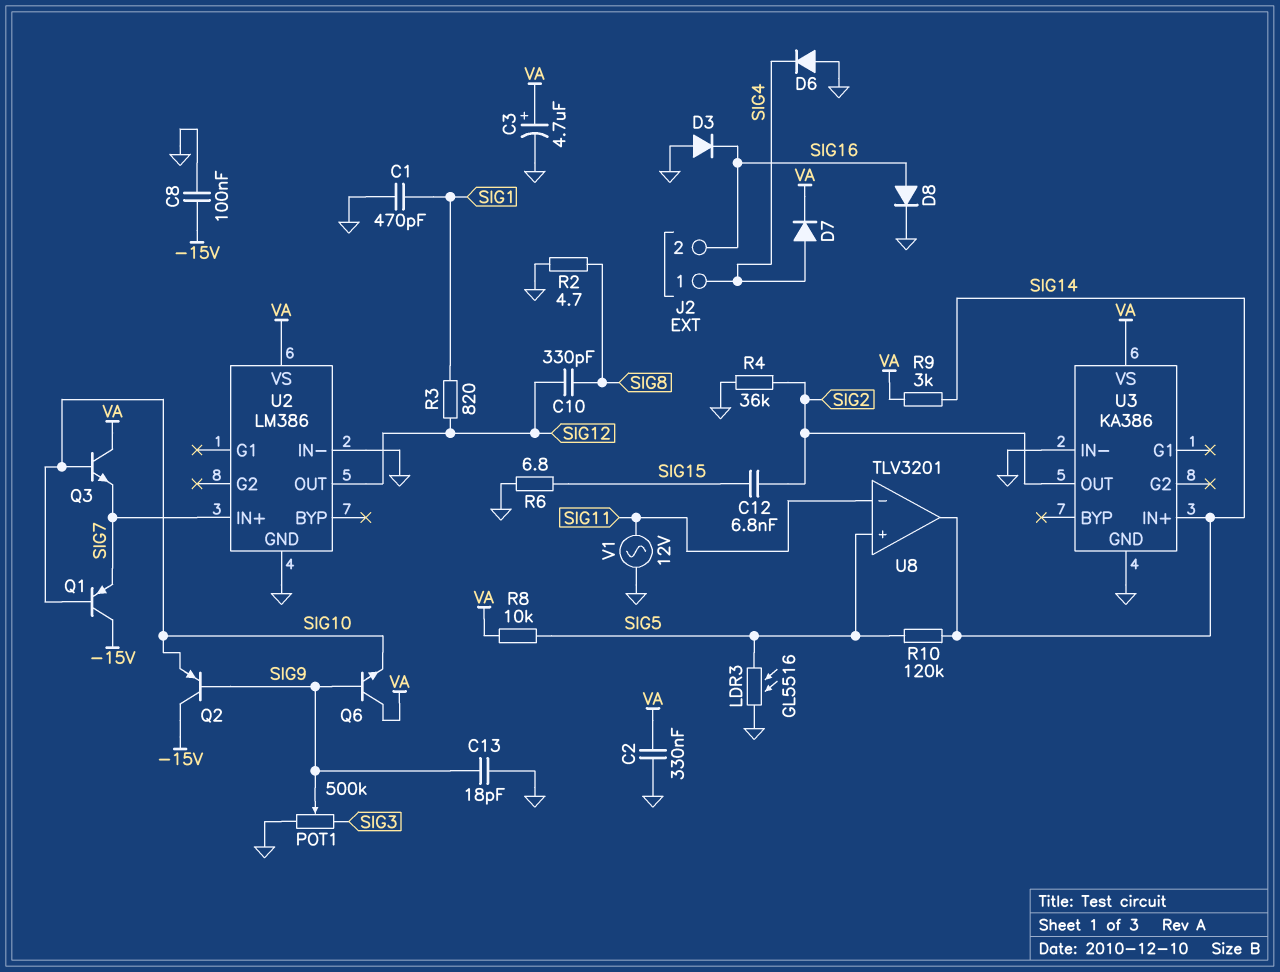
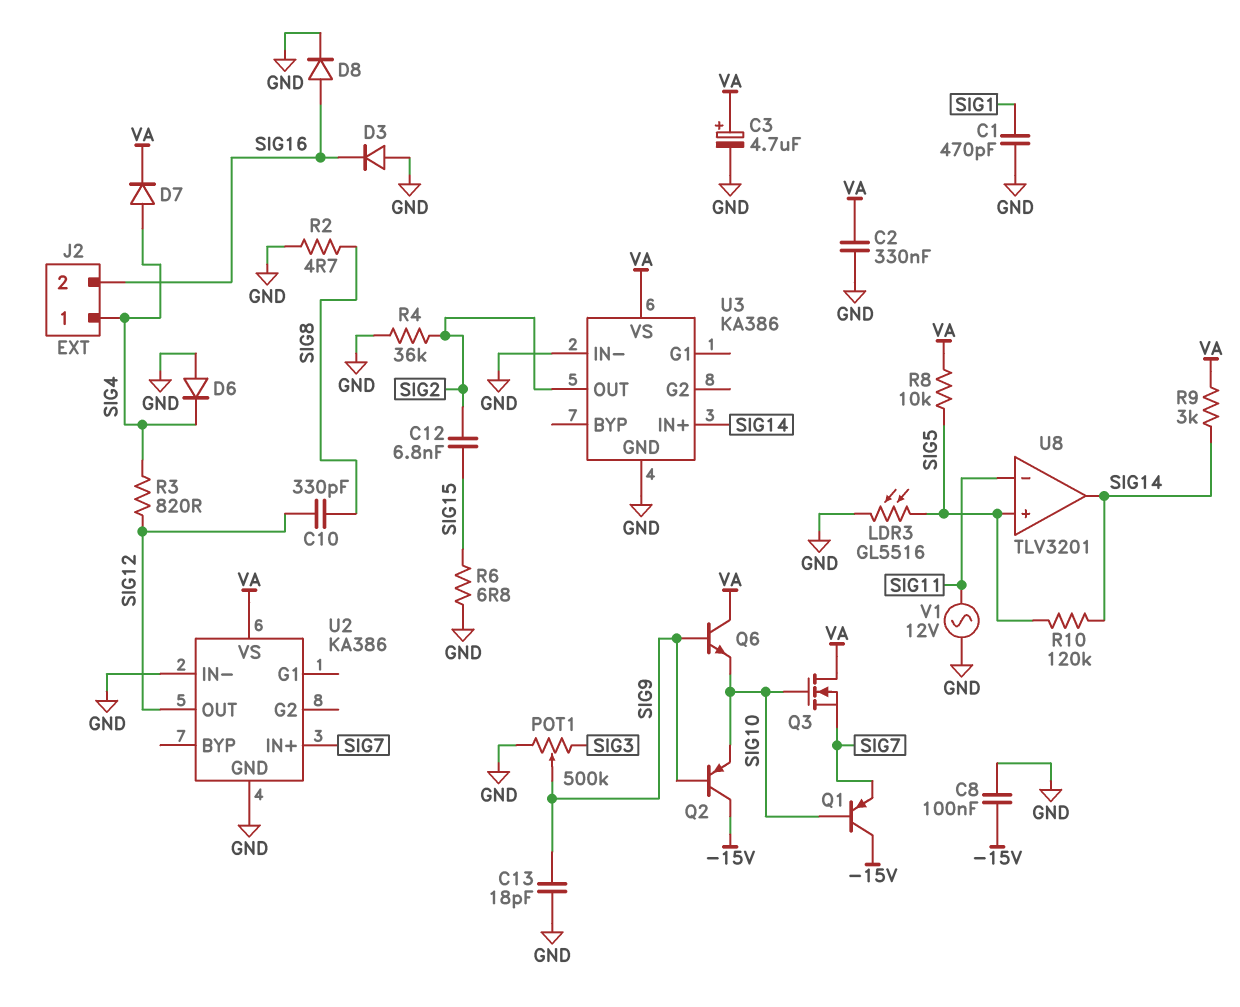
Q3: NPN (B SIG10, C VA, E SIG7) -> NMOS (G SIG10, D VA, S SIG7)
R3: 820 (SIG1, SIG12) -> 820 (SIG4, SIG12)
U2: LM386 -> KA386

